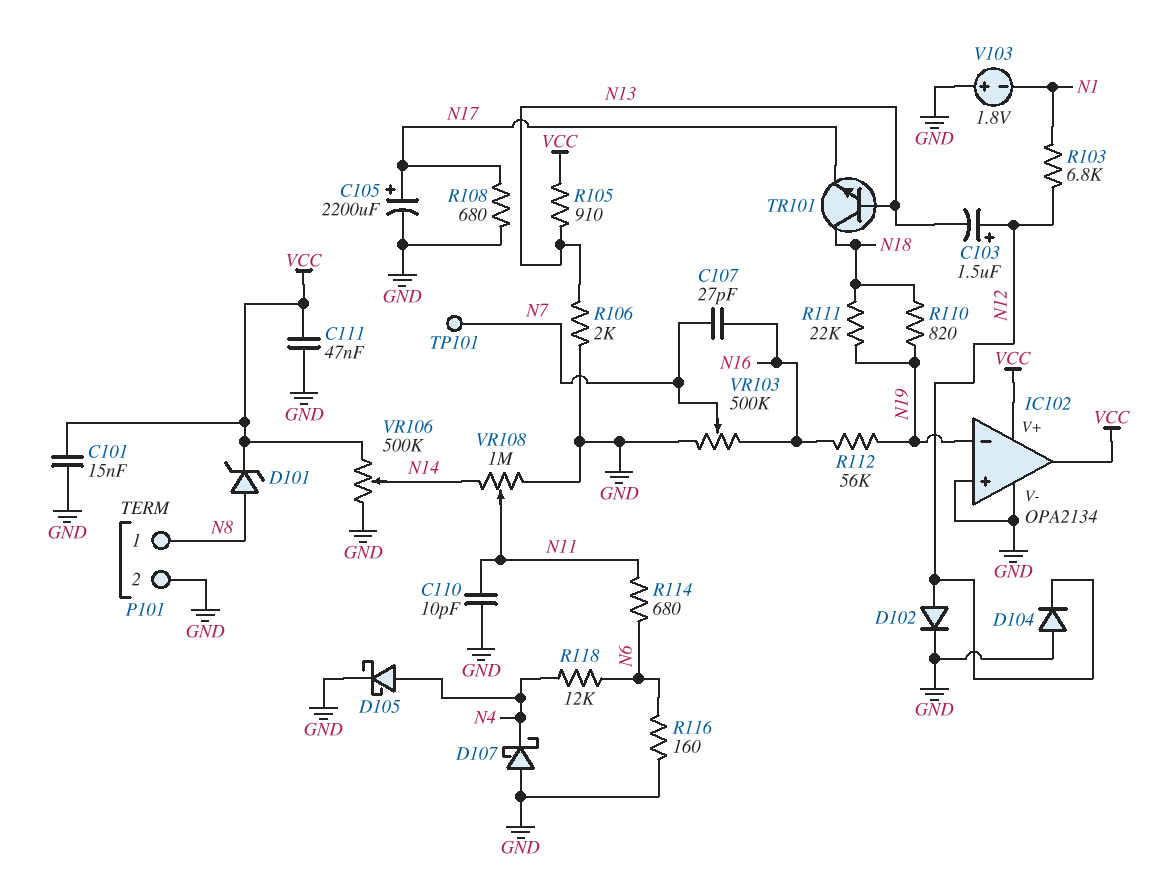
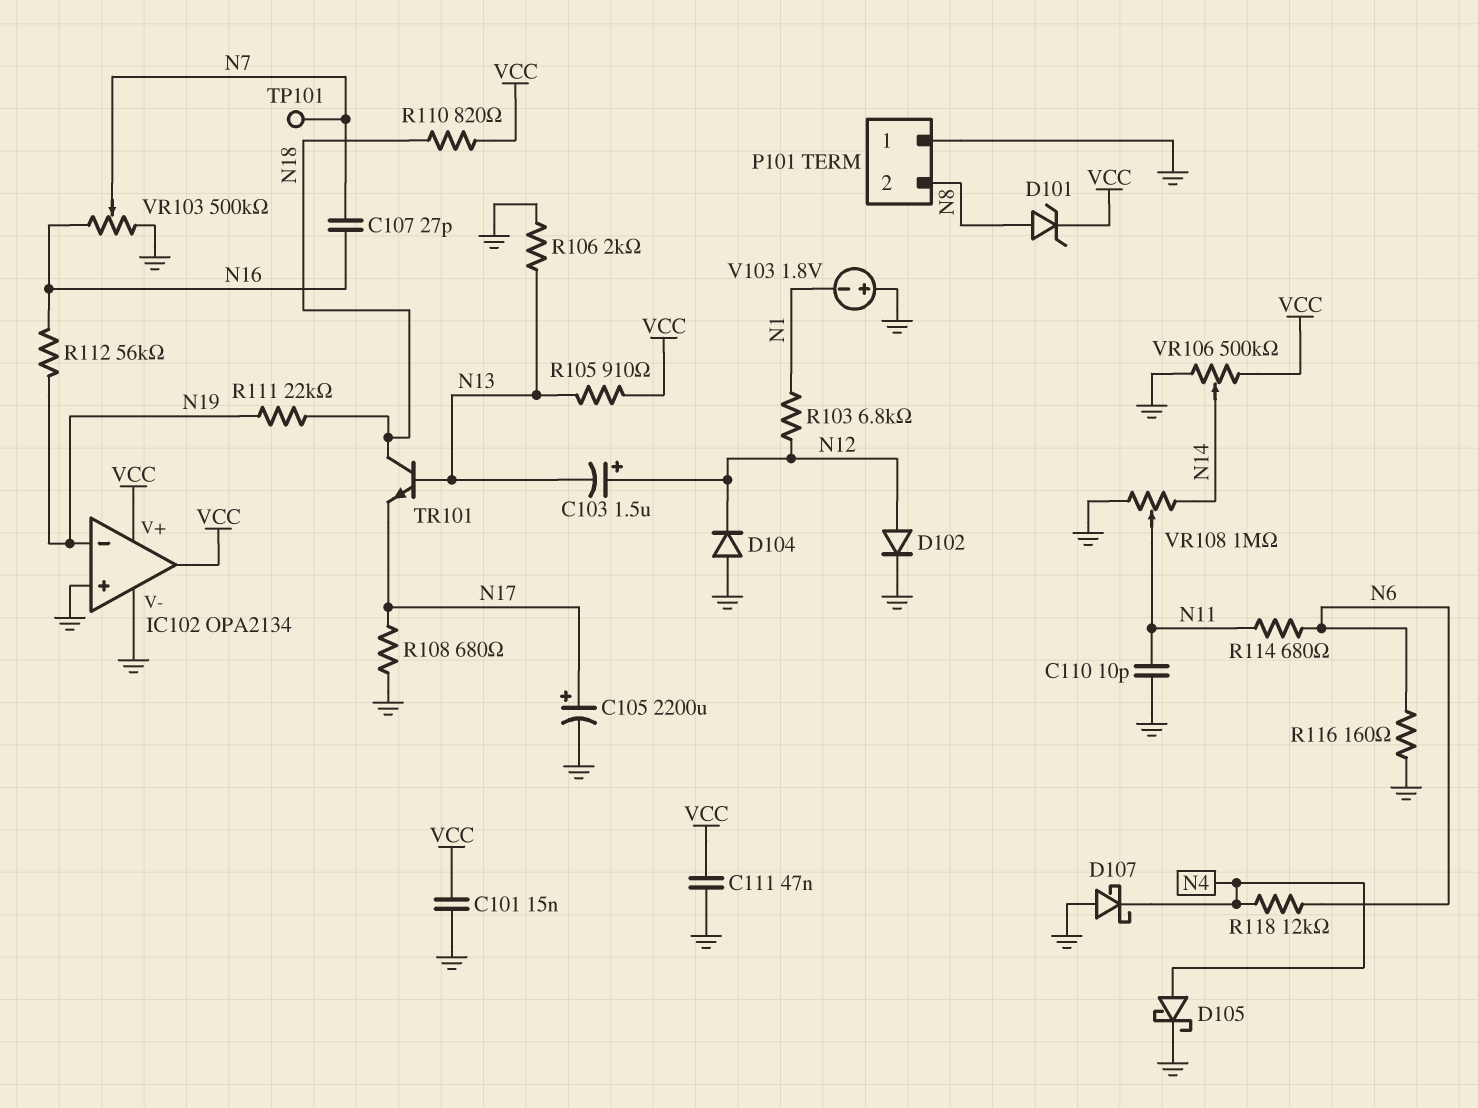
P101 pin 1: N8 -> GND
P101 pin 2: GND -> N8
R110: 820 (N18, N19) -> 820 (N18, VCC)

